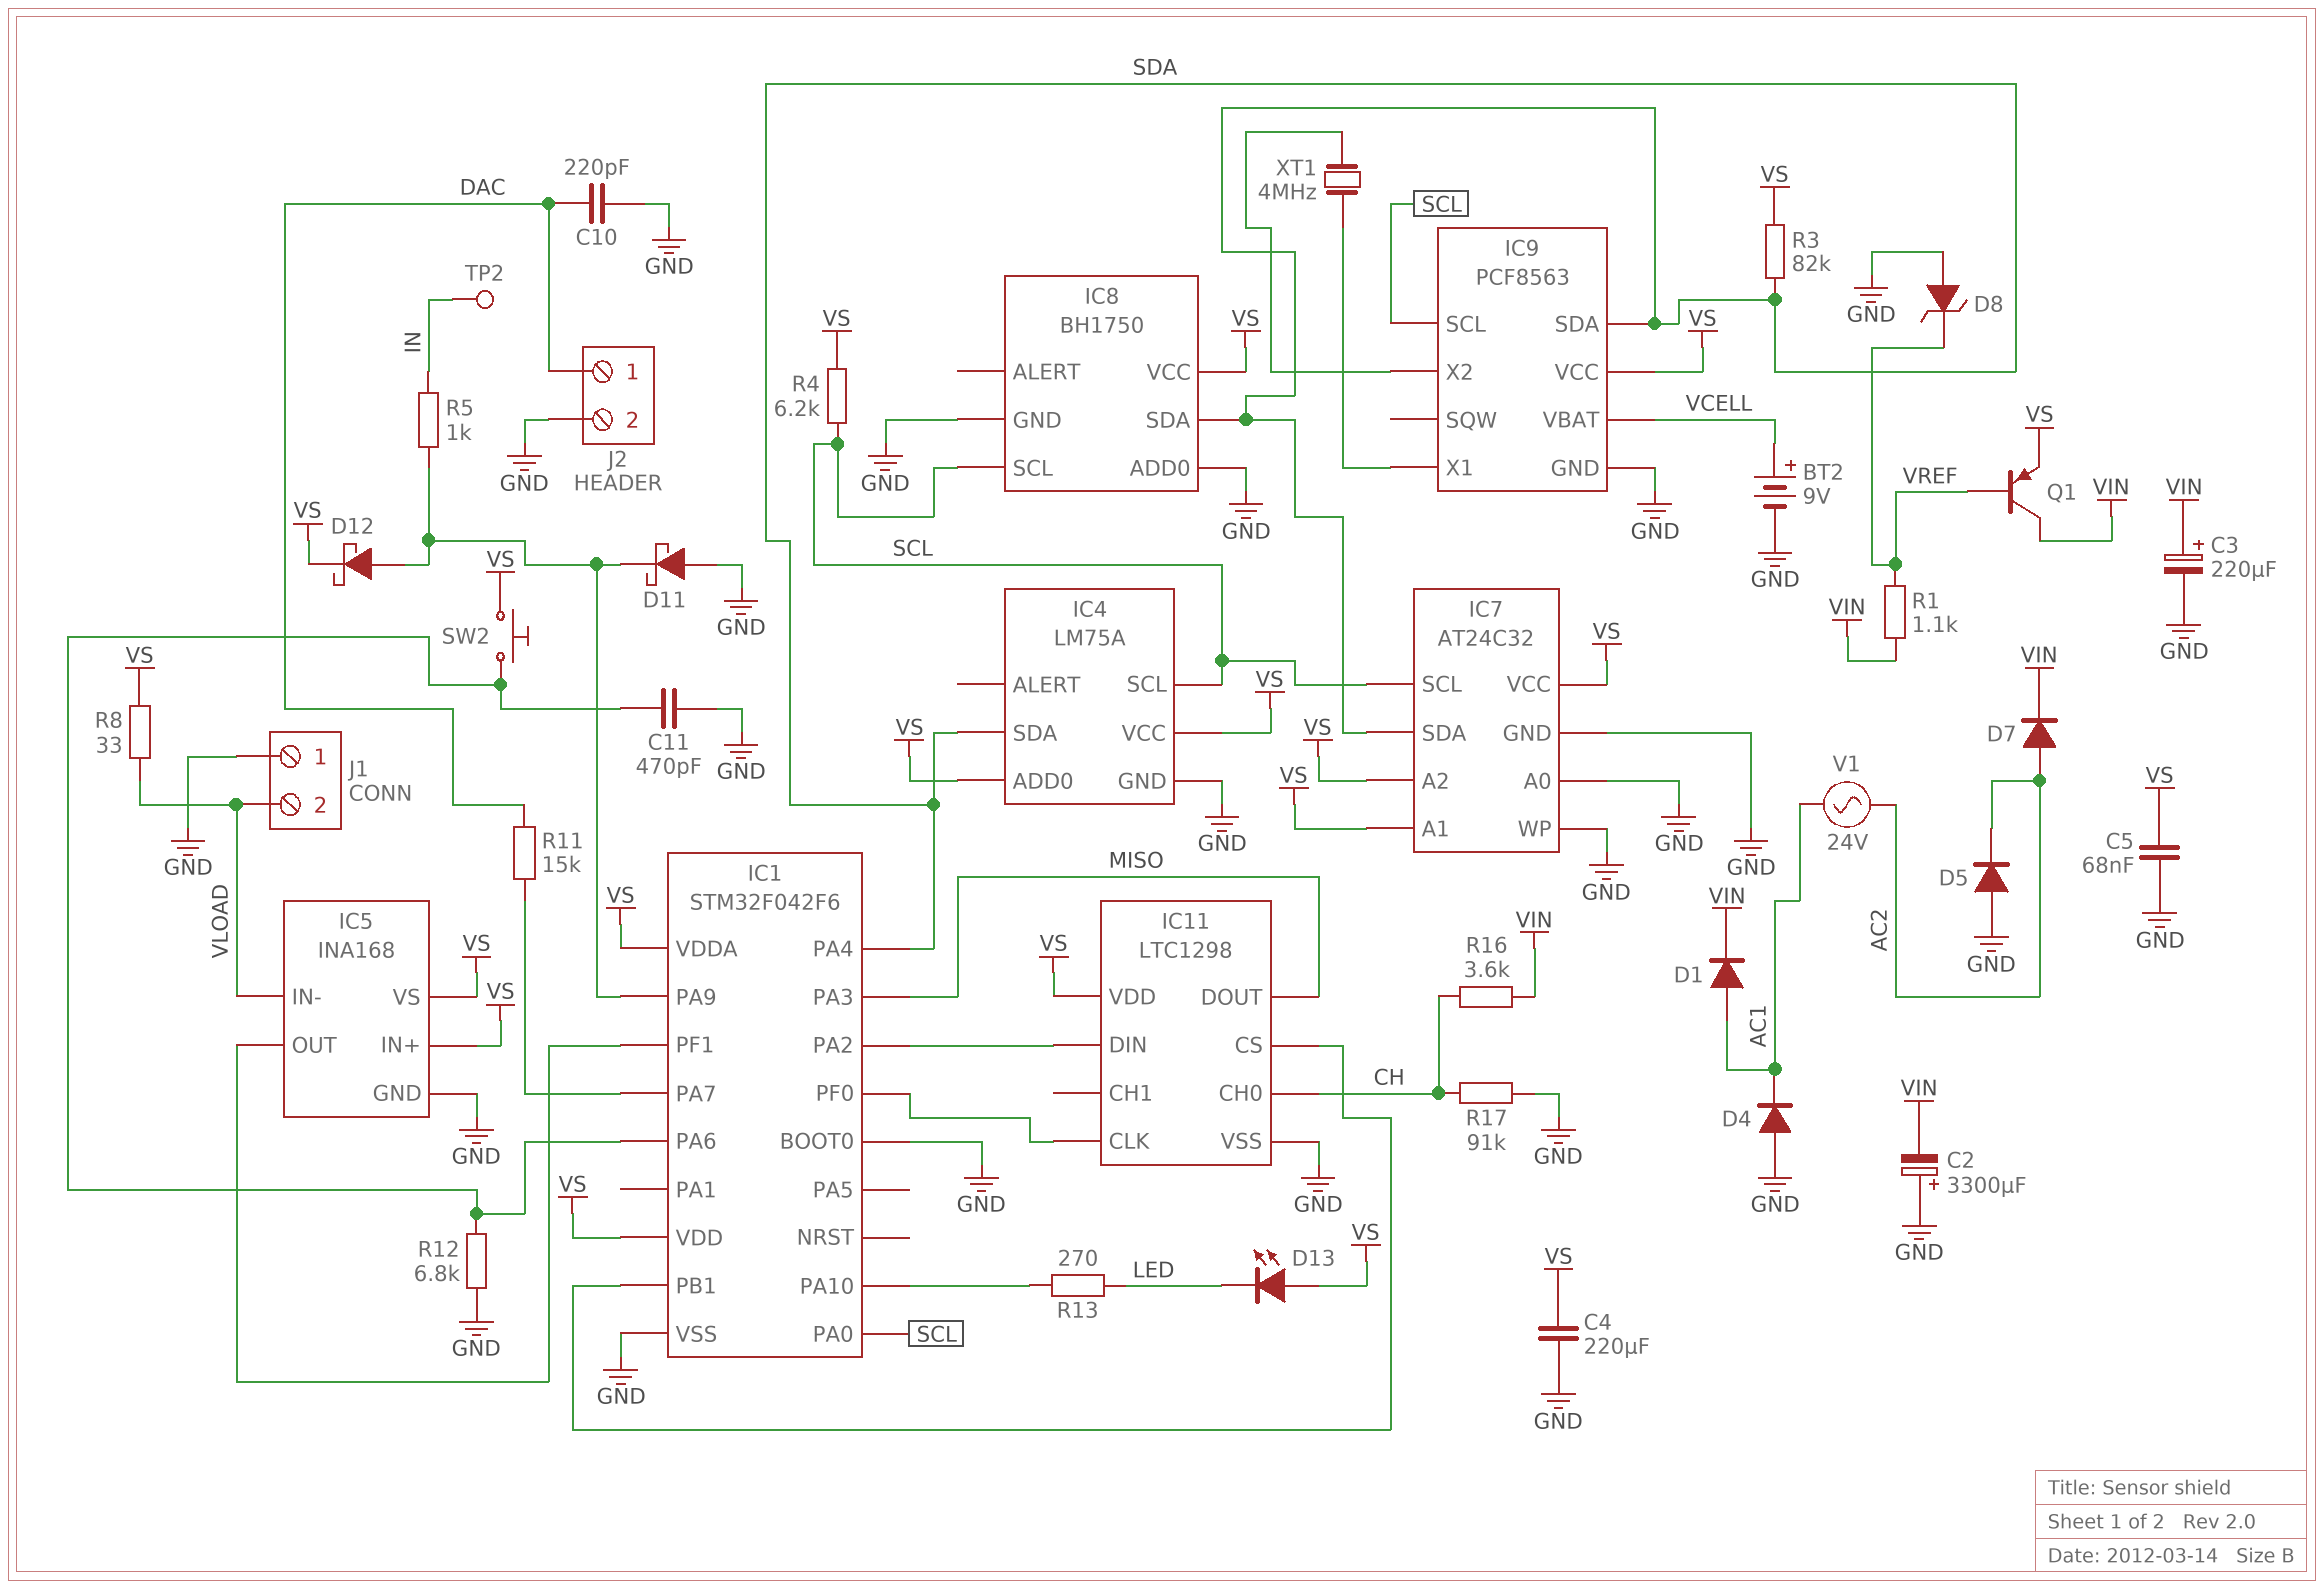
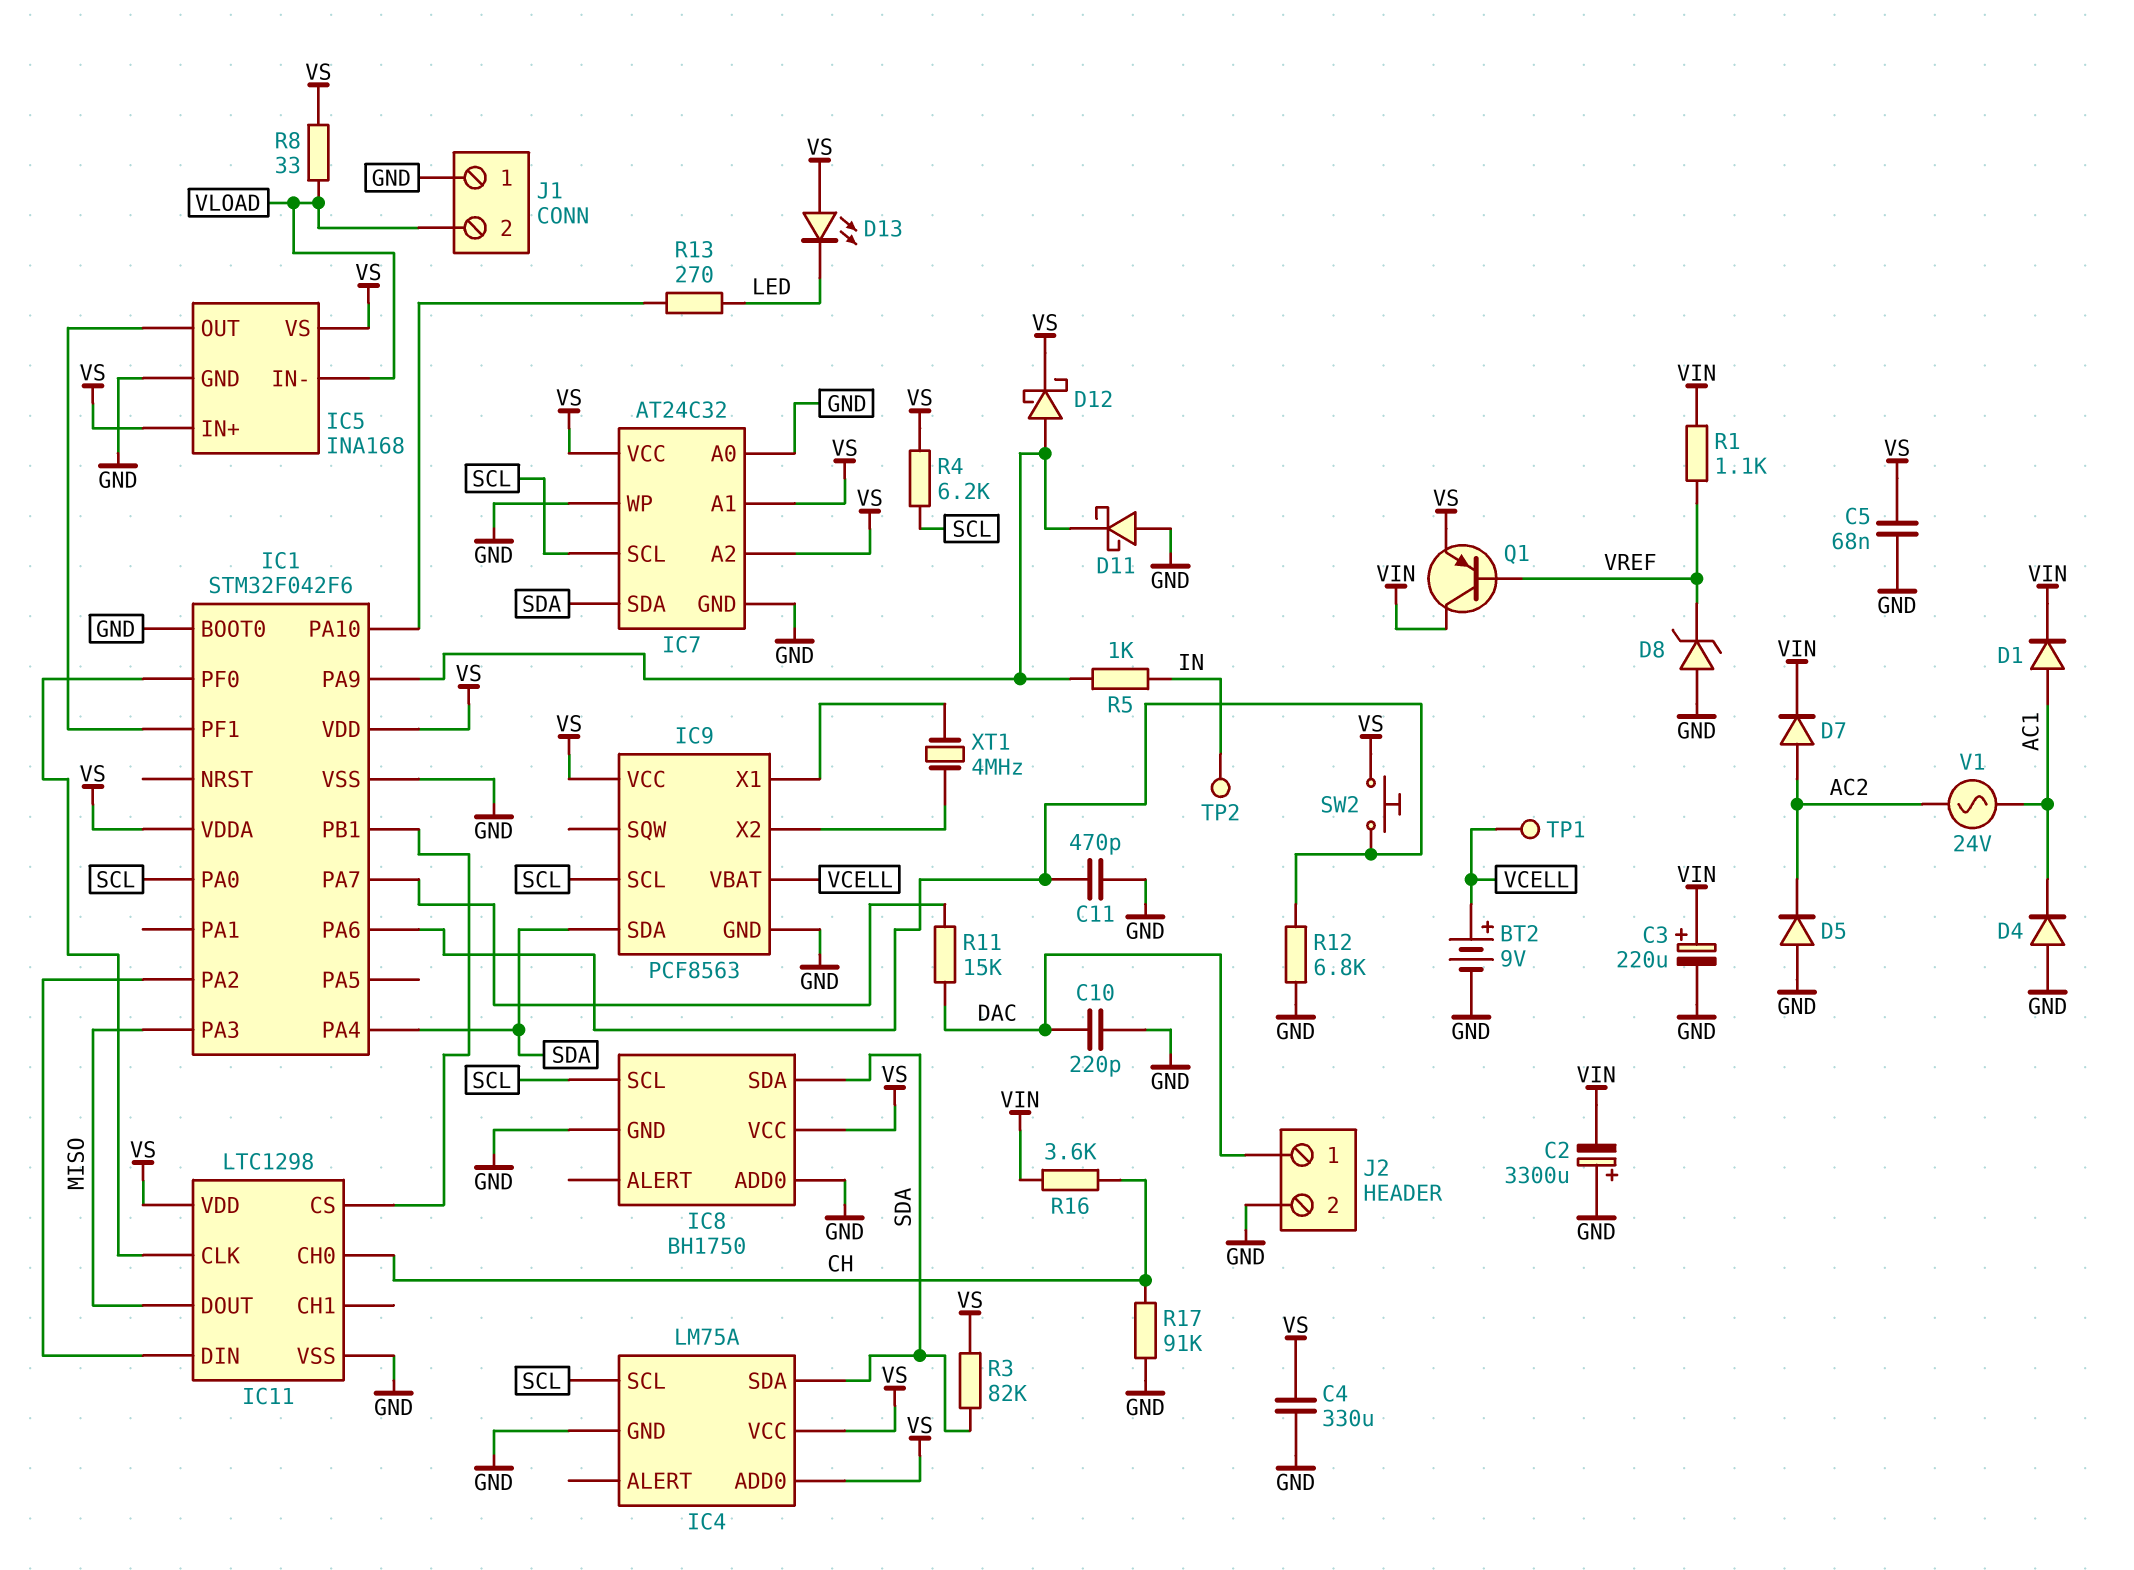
C4: 220uF (GND, VS) -> 330uF (GND, VS)
TP1: none -> test point (VCELL)

